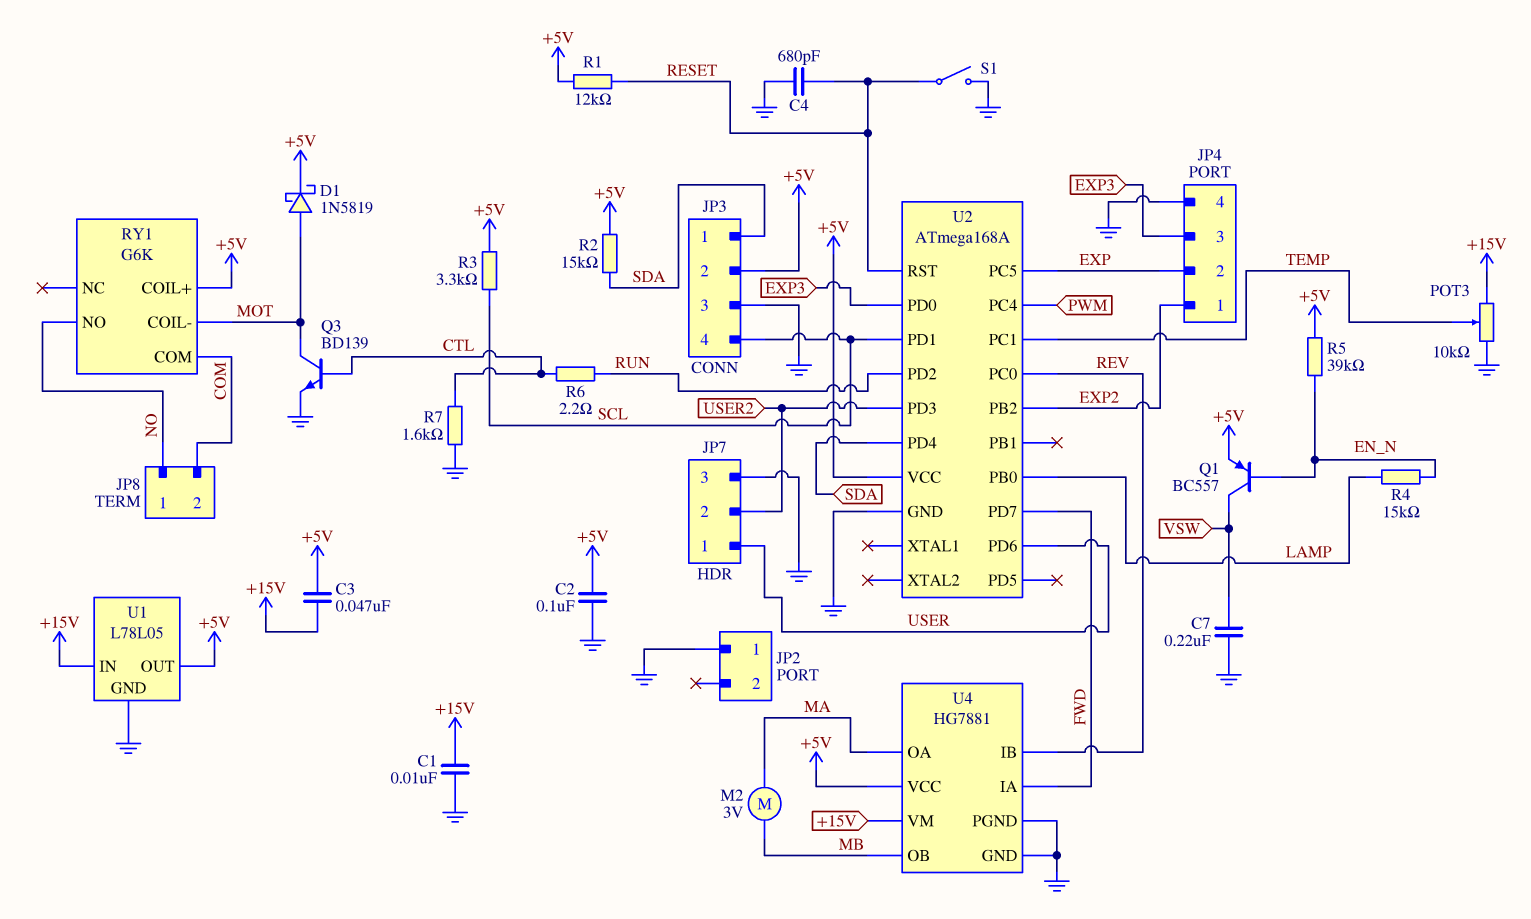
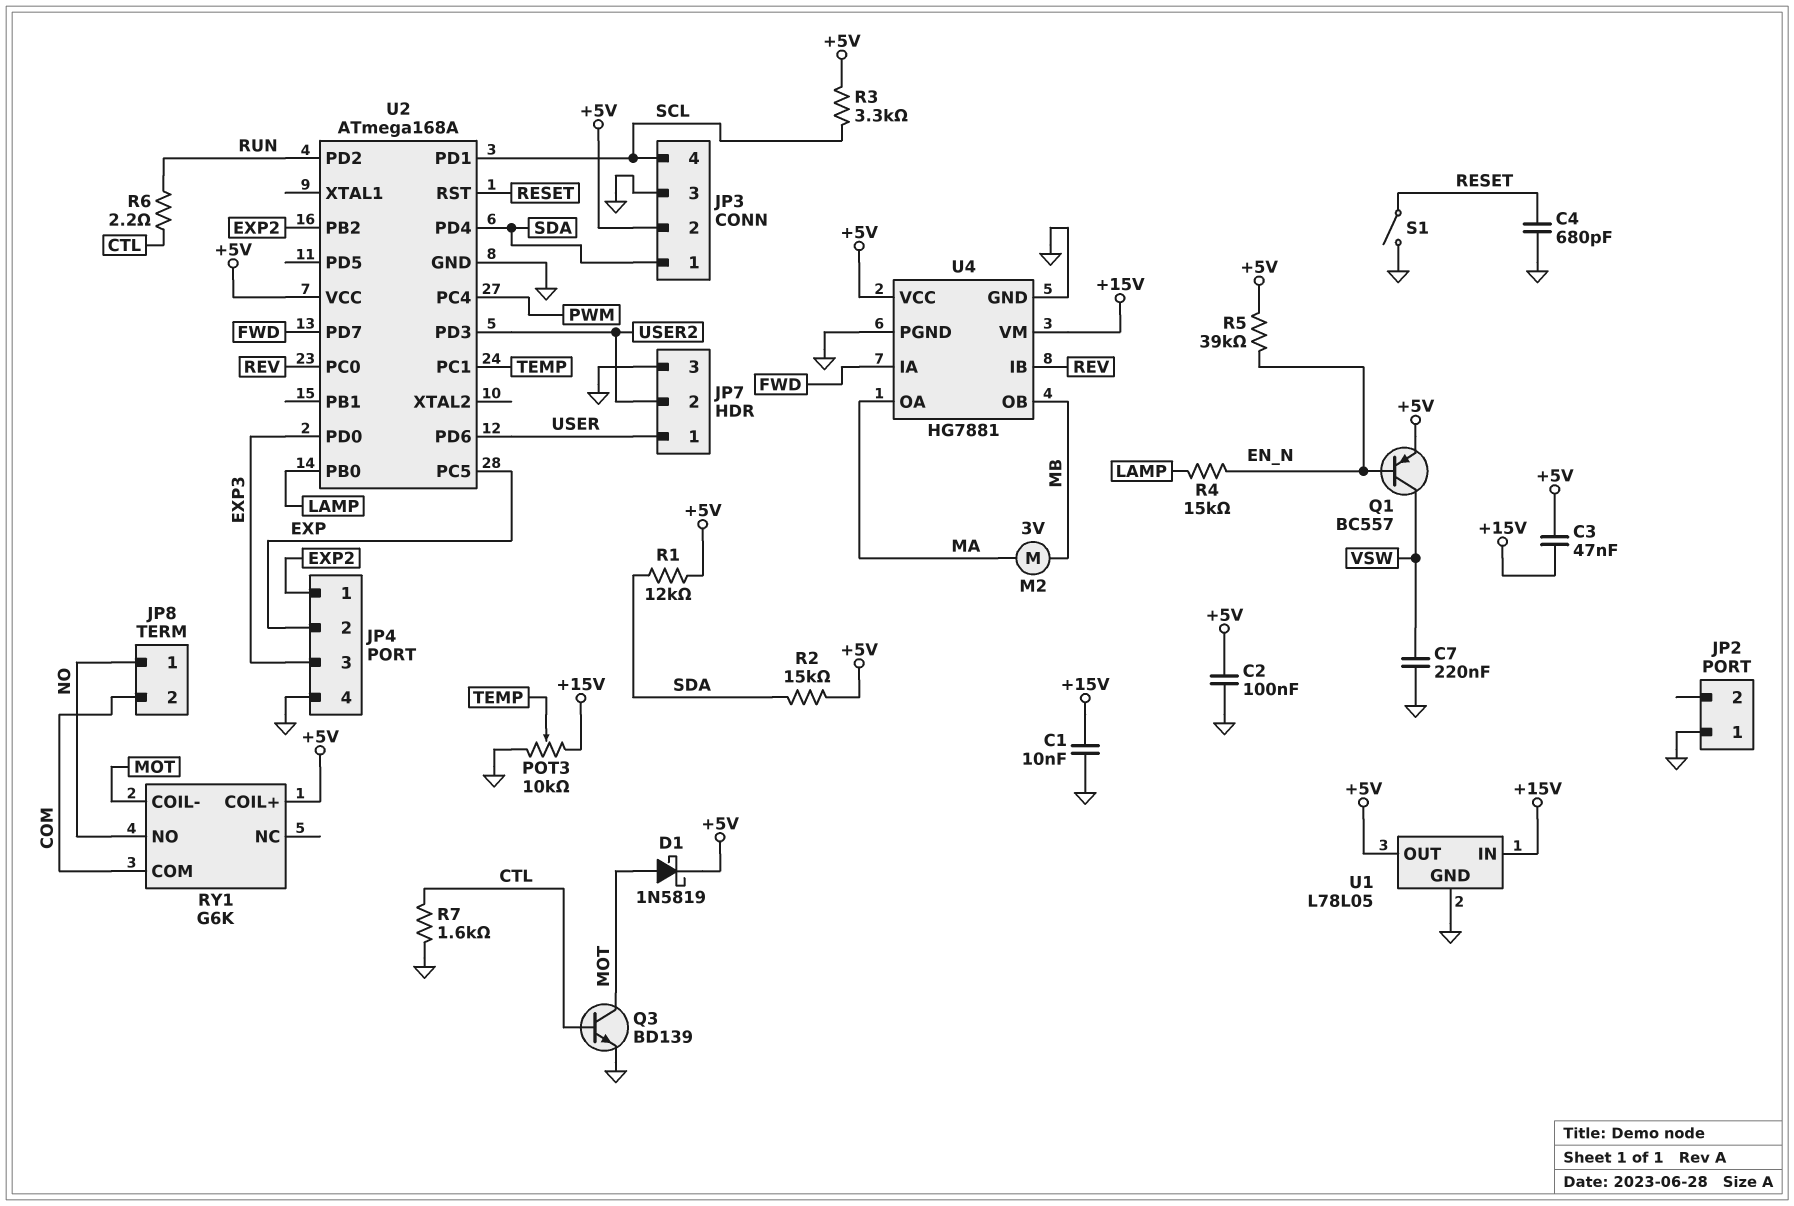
R1: 12k (+5V, RESET) -> 12k (+5V, SDA)

